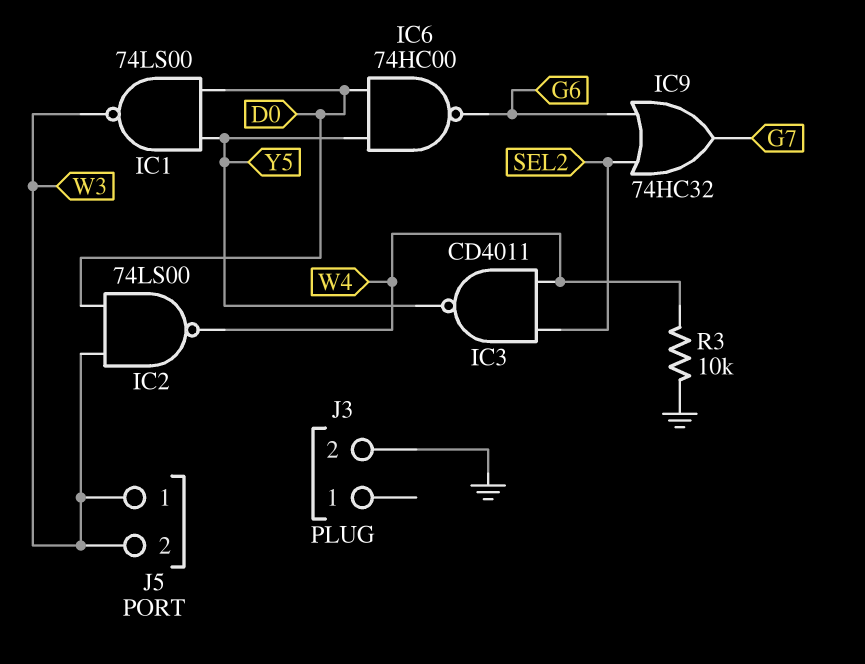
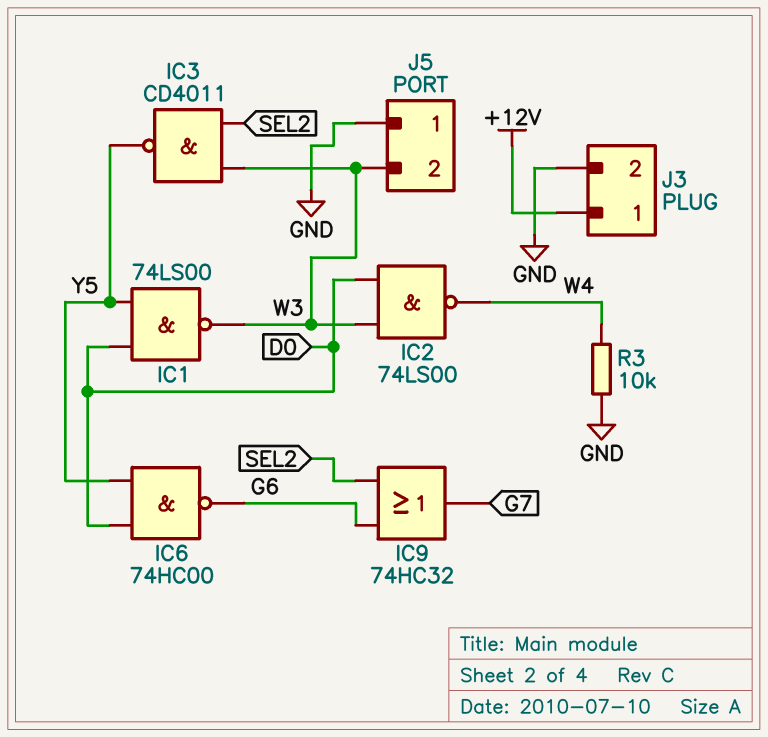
IC3: NAND CD4011 (in SEL2, in W4, out Y5) -> NAND CD4011 (in SEL2, in W3, out Y5)
J3 pin 1: none -> +12V
J5 pin 1: W3 -> GND

